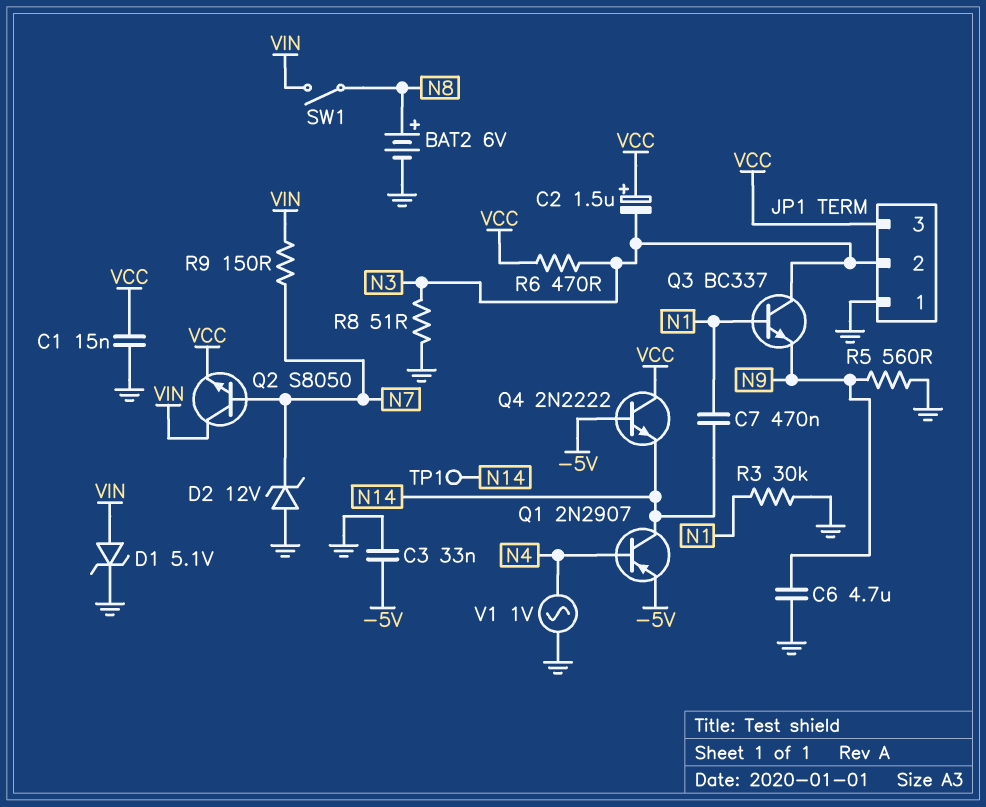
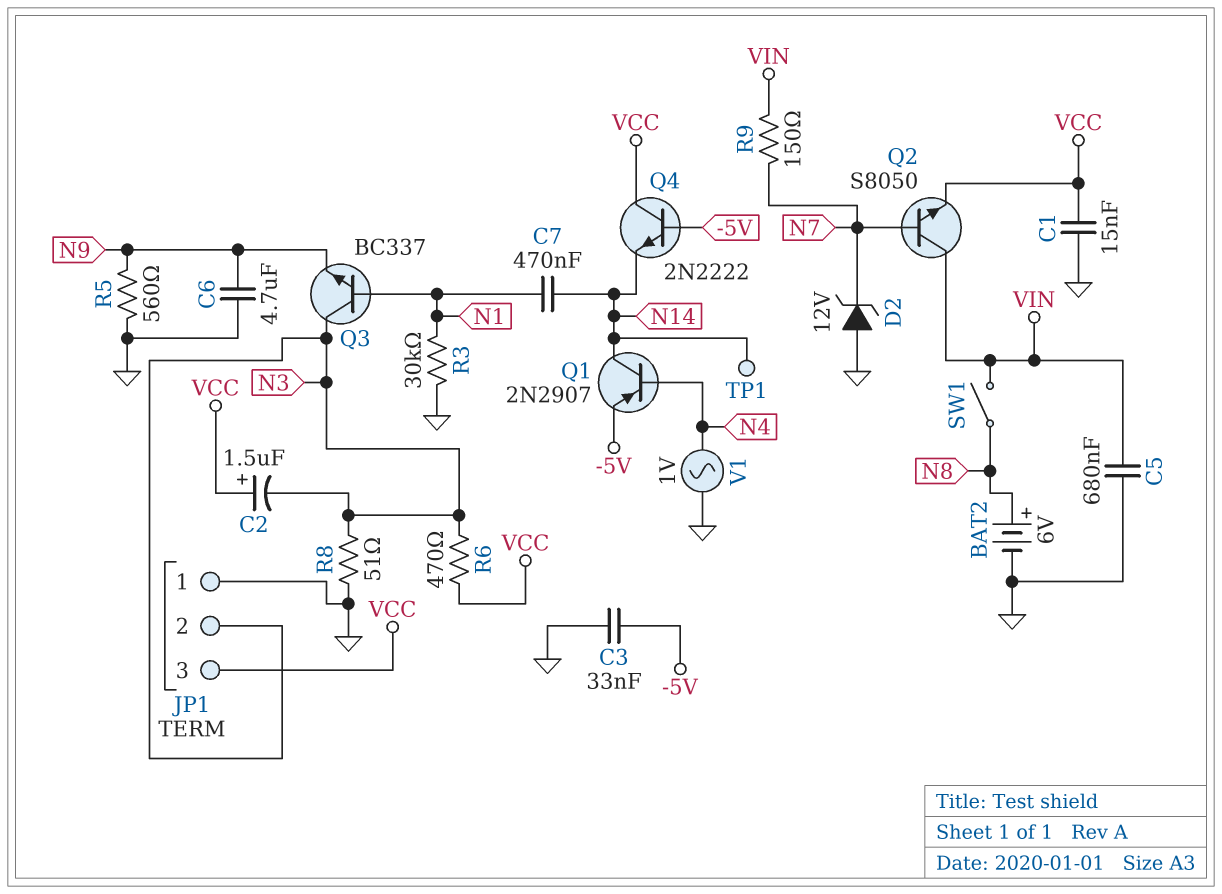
C5: none -> 680nF (GND, VIN)
D1: zener 5.1V (A VIN, K GND) -> none

